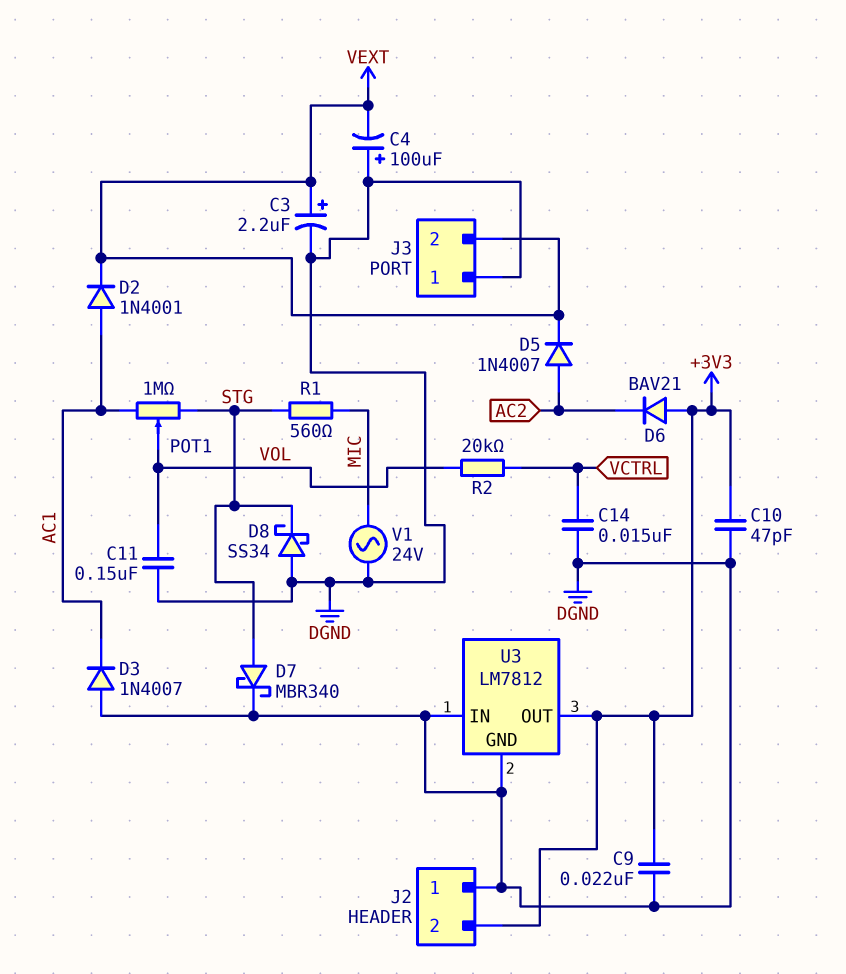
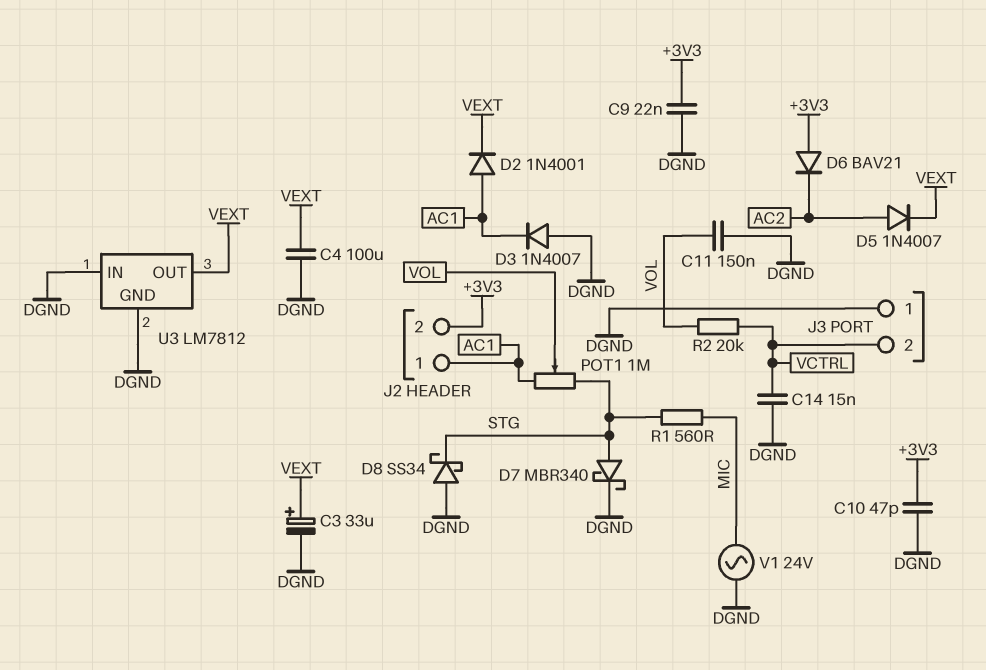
C3: 2.2uF (plus VEXT, minus DGND) -> 33uF (plus VEXT, minus DGND)
C4: 100uF (plus DGND, minus VEXT) -> 100uF (DGND, VEXT)
J2 pin 1: DGND -> AC1
J3 pin 2: VEXT -> VCTRL
U3 pin OUT: +3V3 -> VEXT

